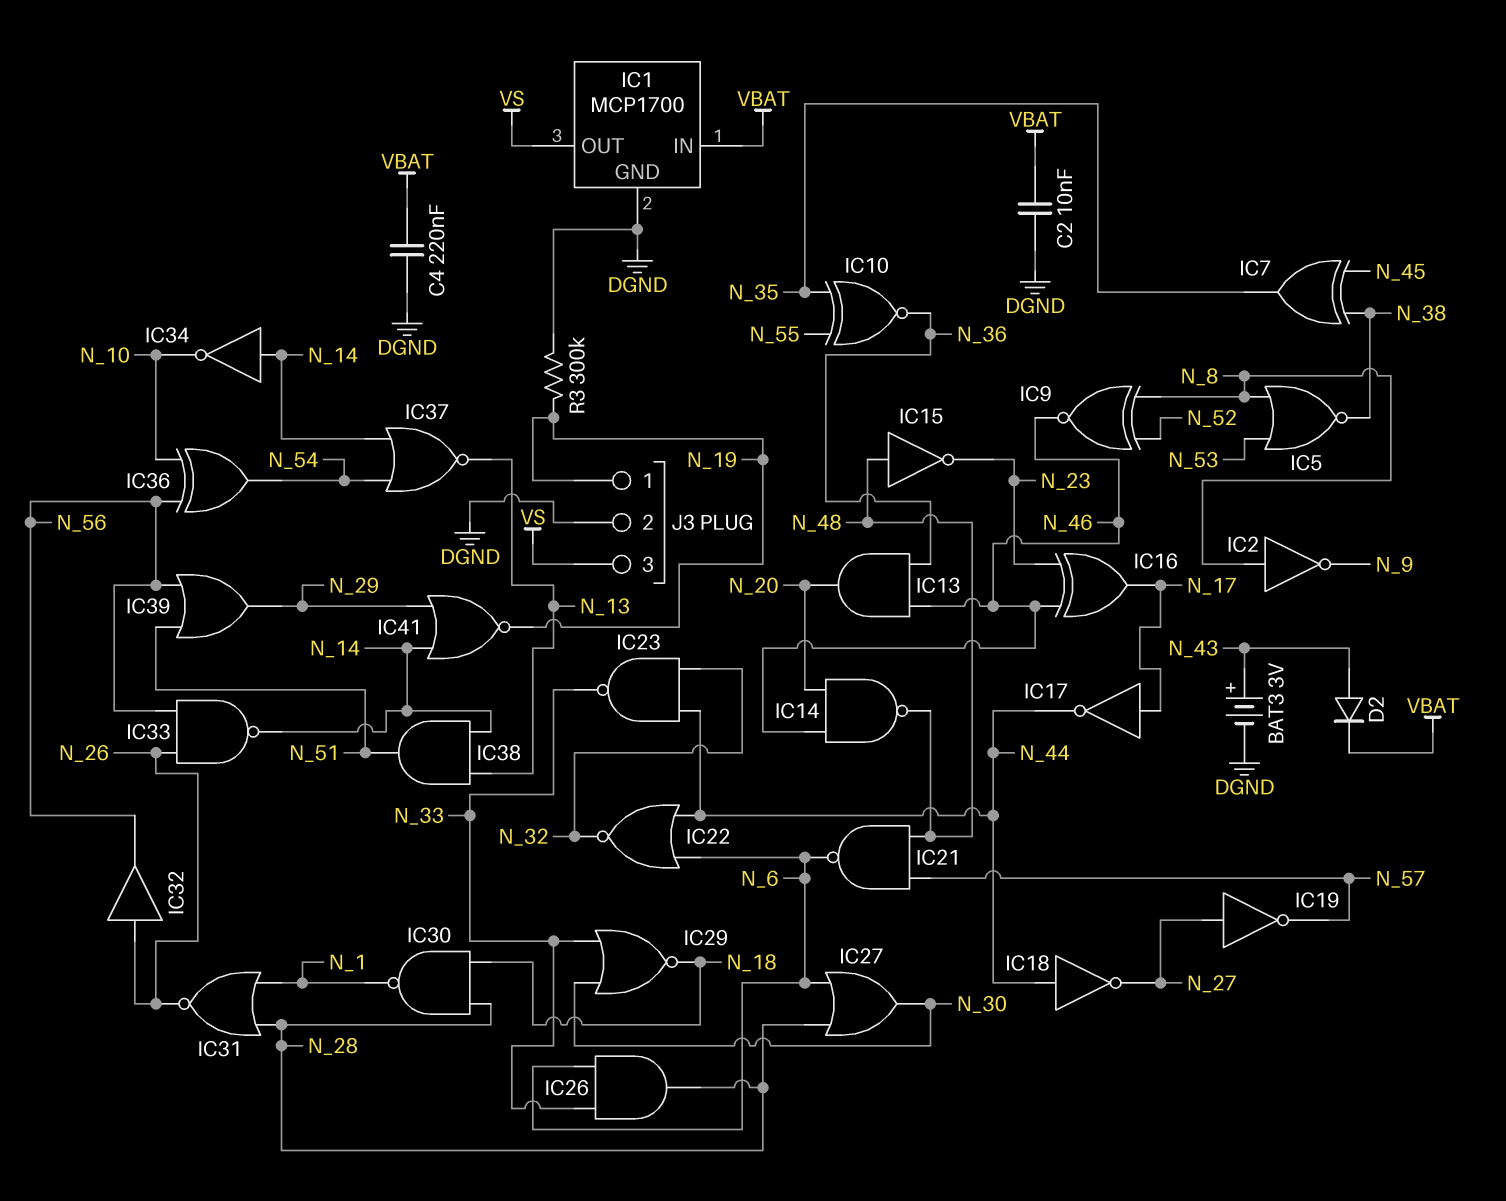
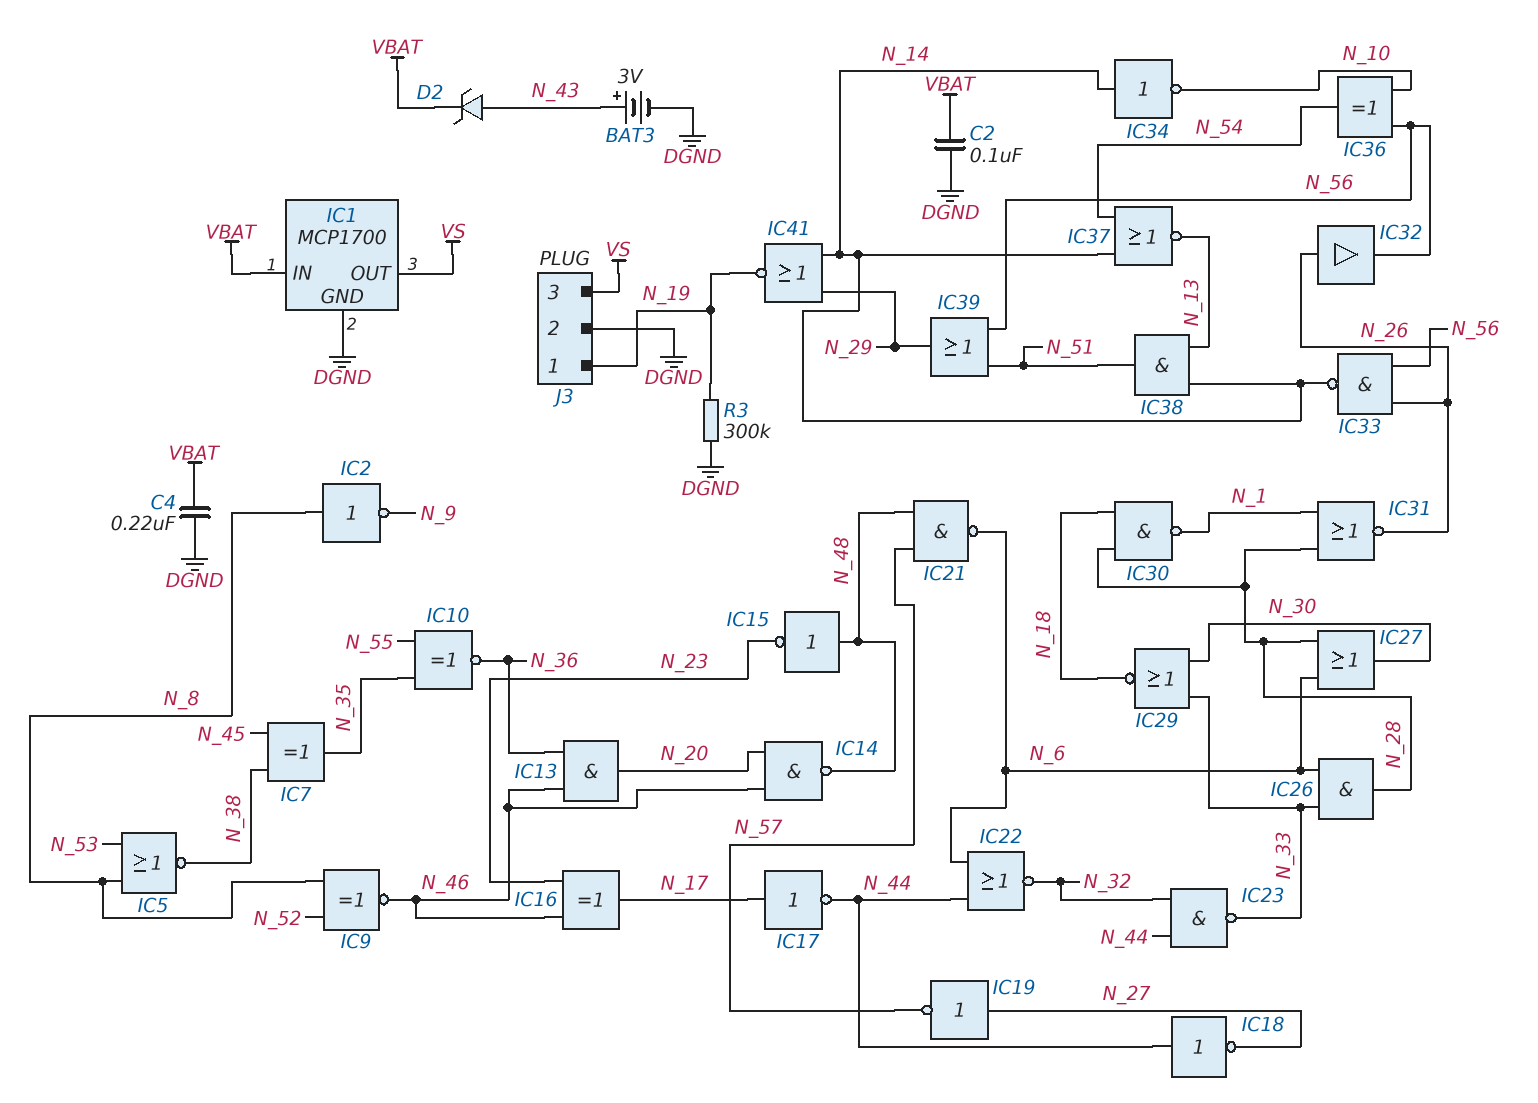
C2: 10nF (DGND, VBAT) -> 100nF (DGND, VBAT)
D2: diode (A N_43, K VBAT) -> zener (A N_43, K VBAT)

